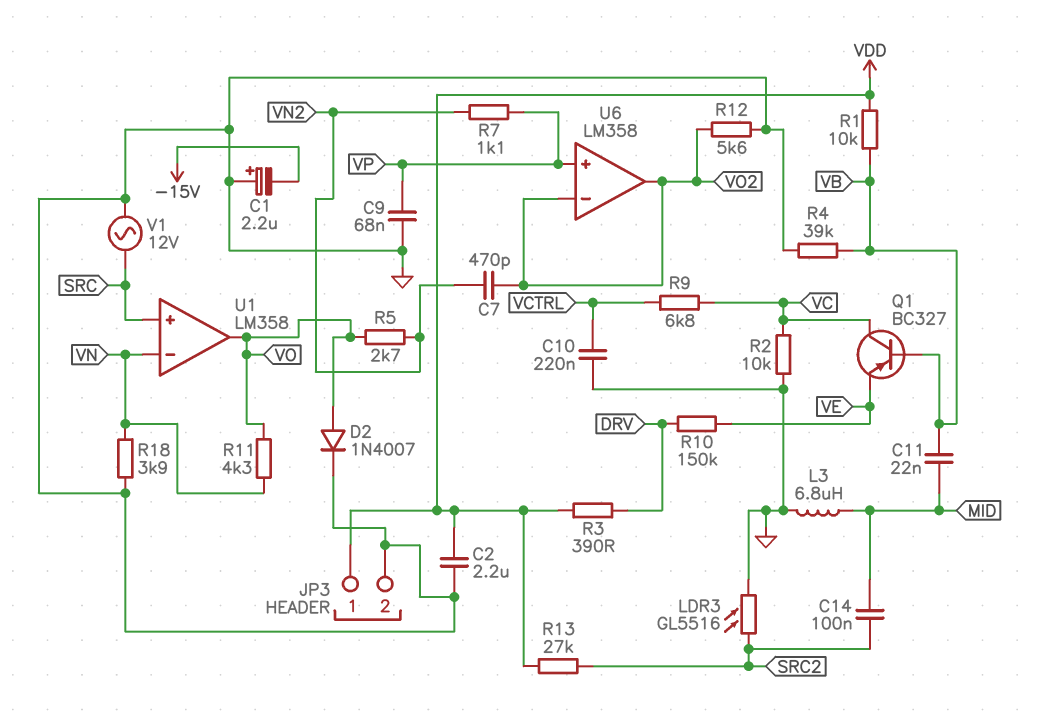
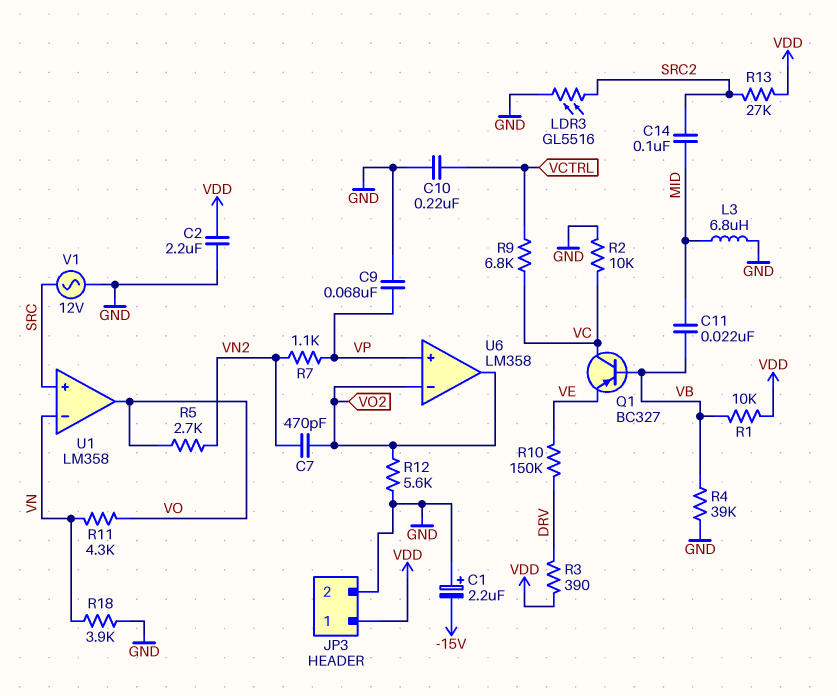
D2: diode 1N4007 (A VO, K GND) -> none

